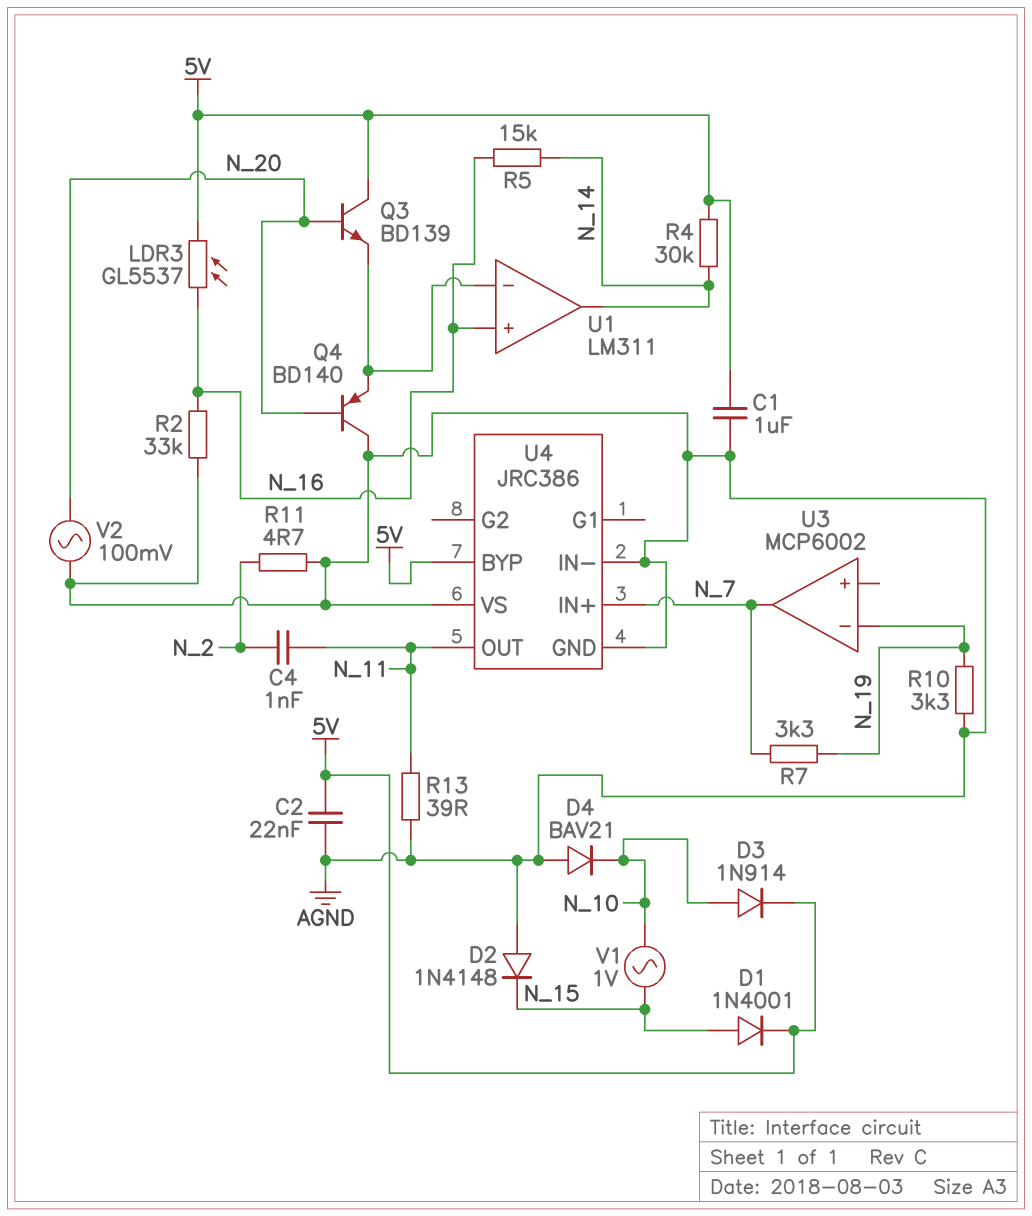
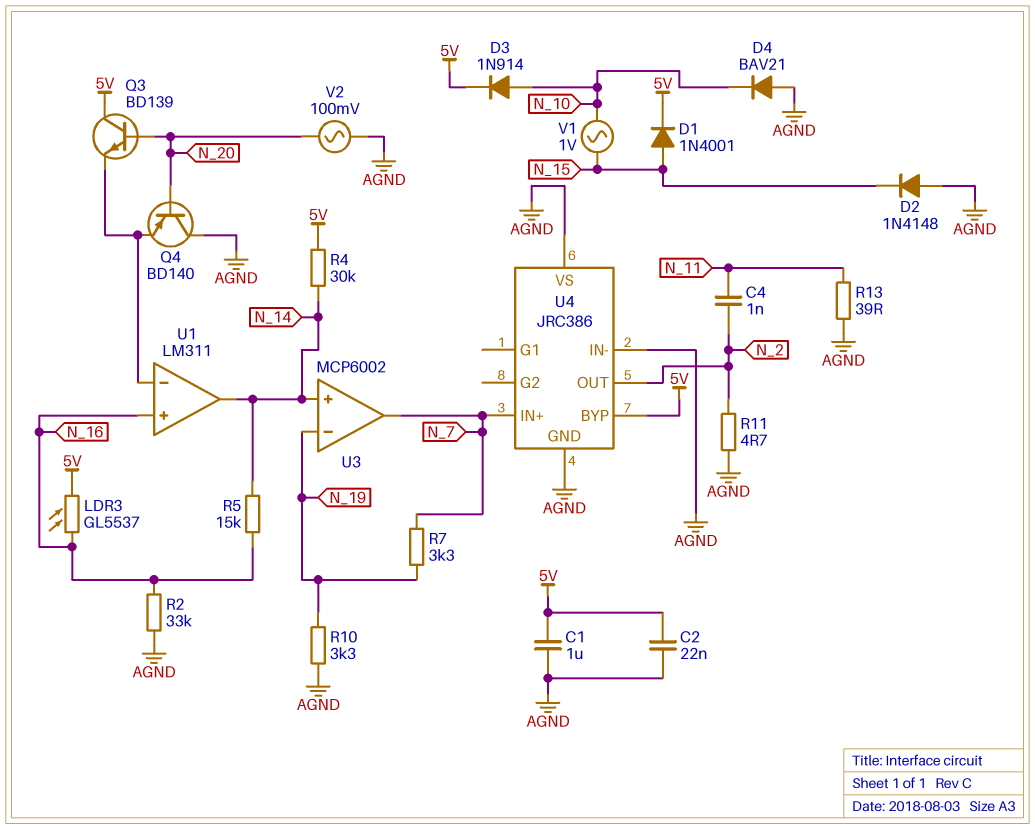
U3 pin in+: none -> N_14
U4 pin OUT: N_11 -> N_2

